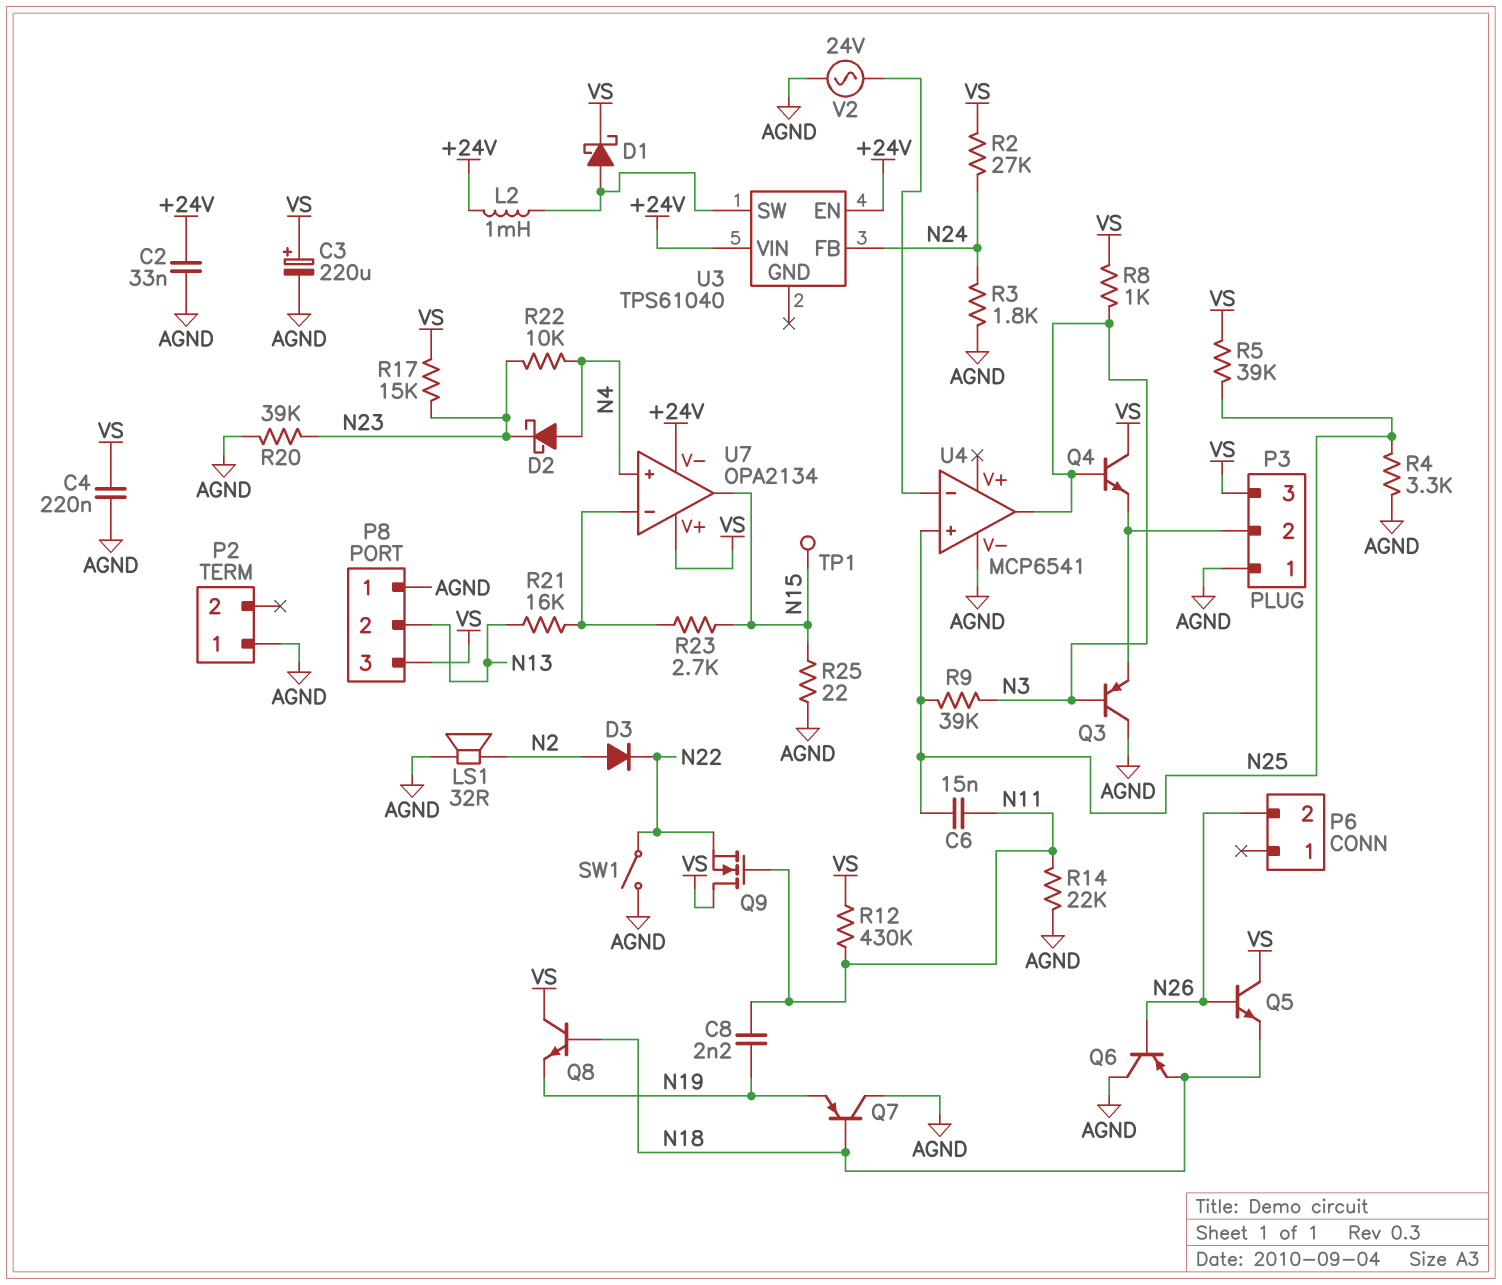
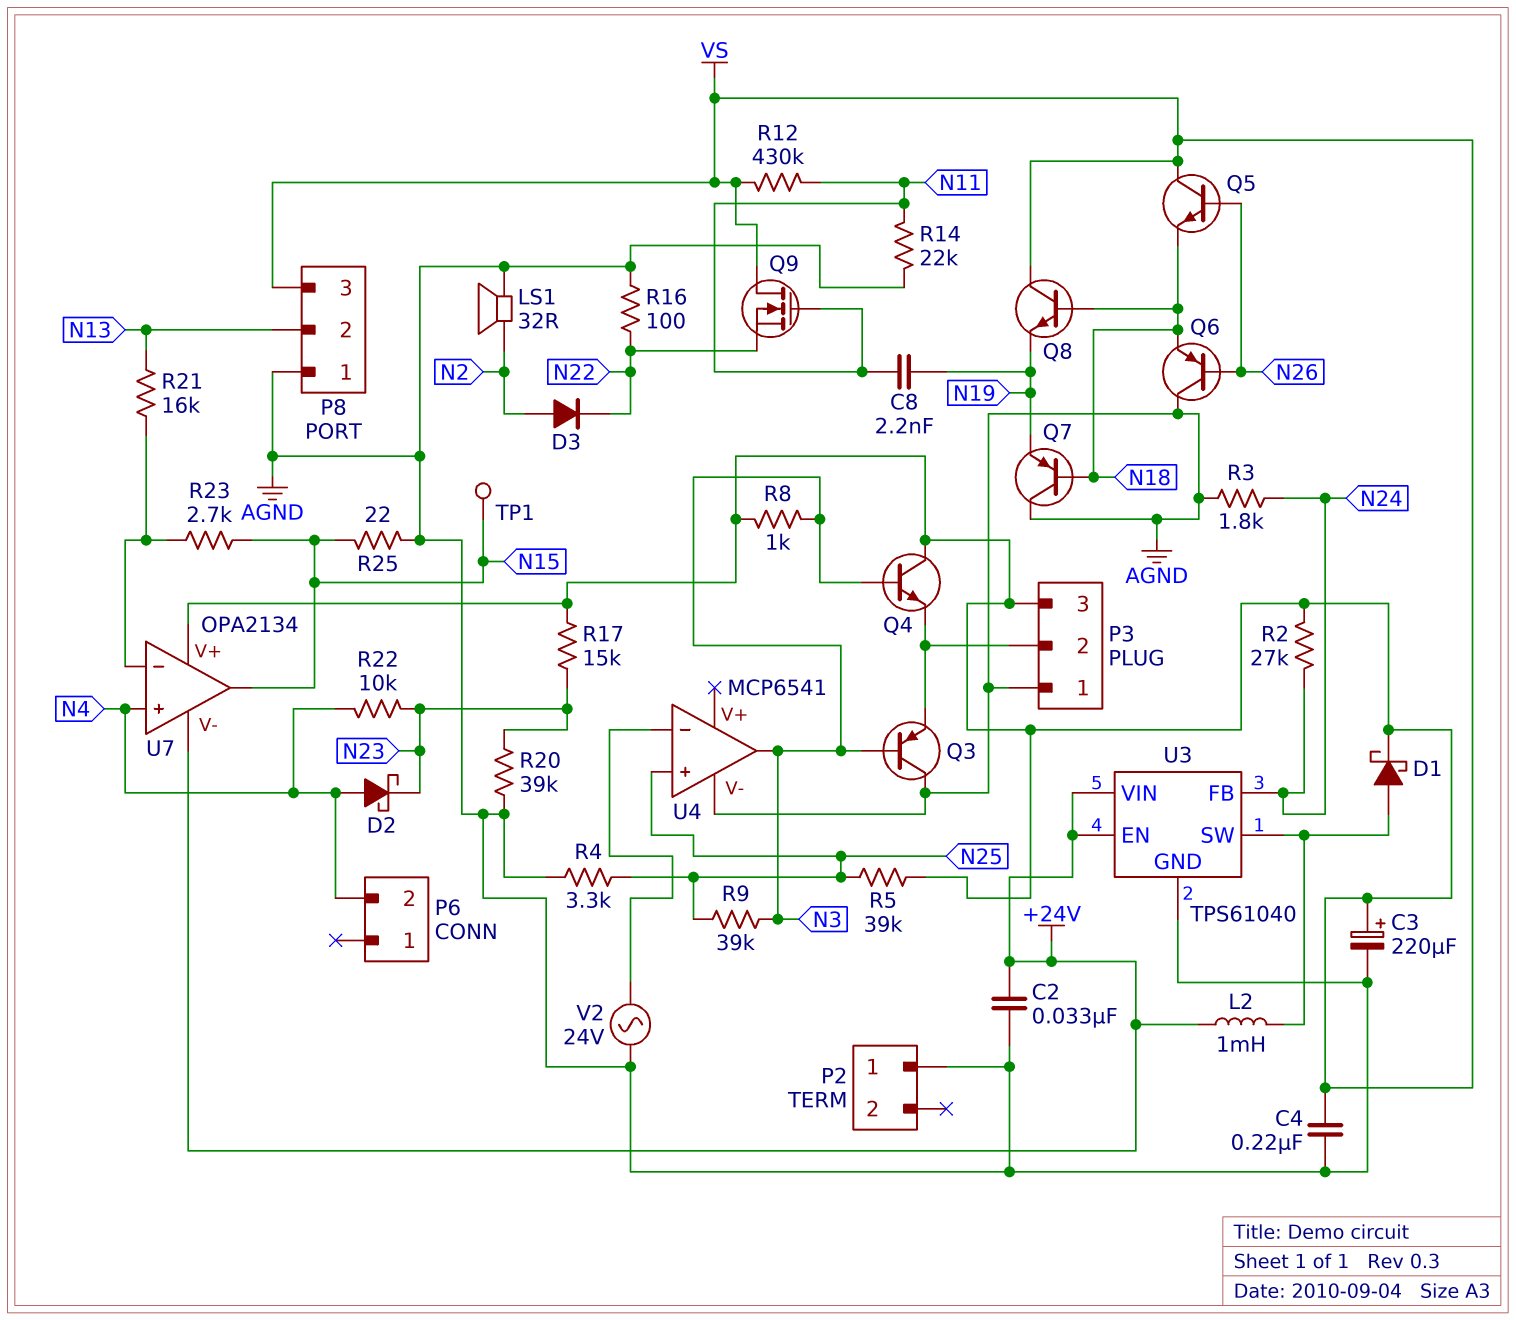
C6: 15nF (N11, N25) -> none
P6 pin 2: N26 -> N4
R16: none -> 100 (AGND, N22)
SW1: switch (AGND, N22) -> none
U3 pin GND: none -> AGND

